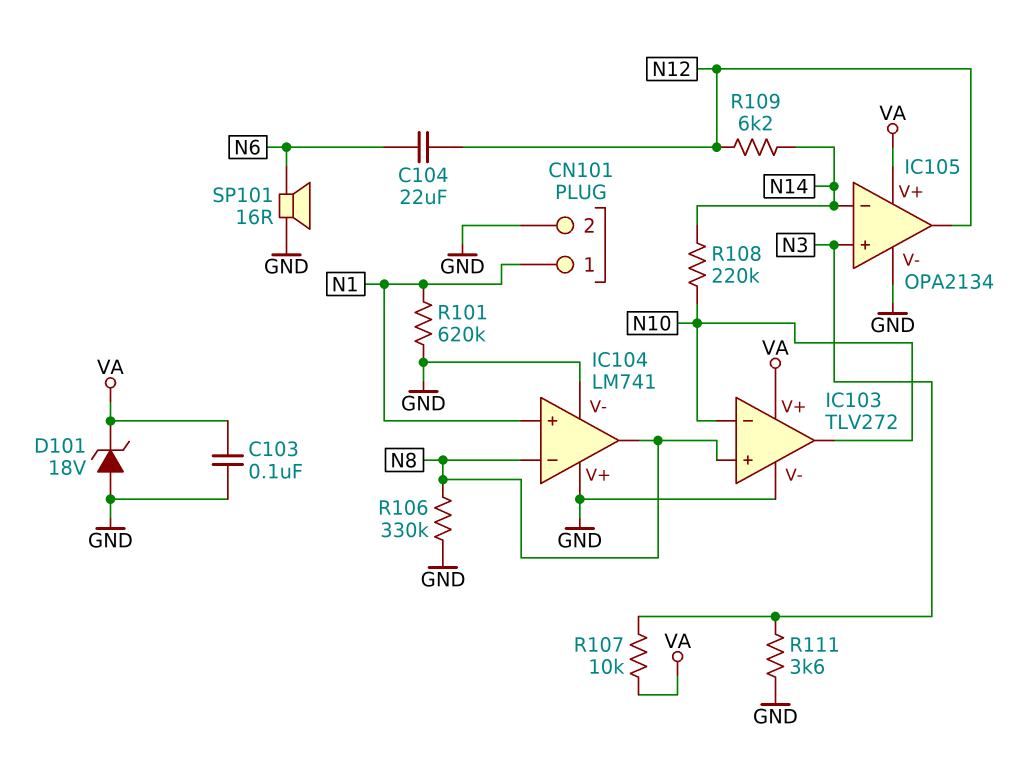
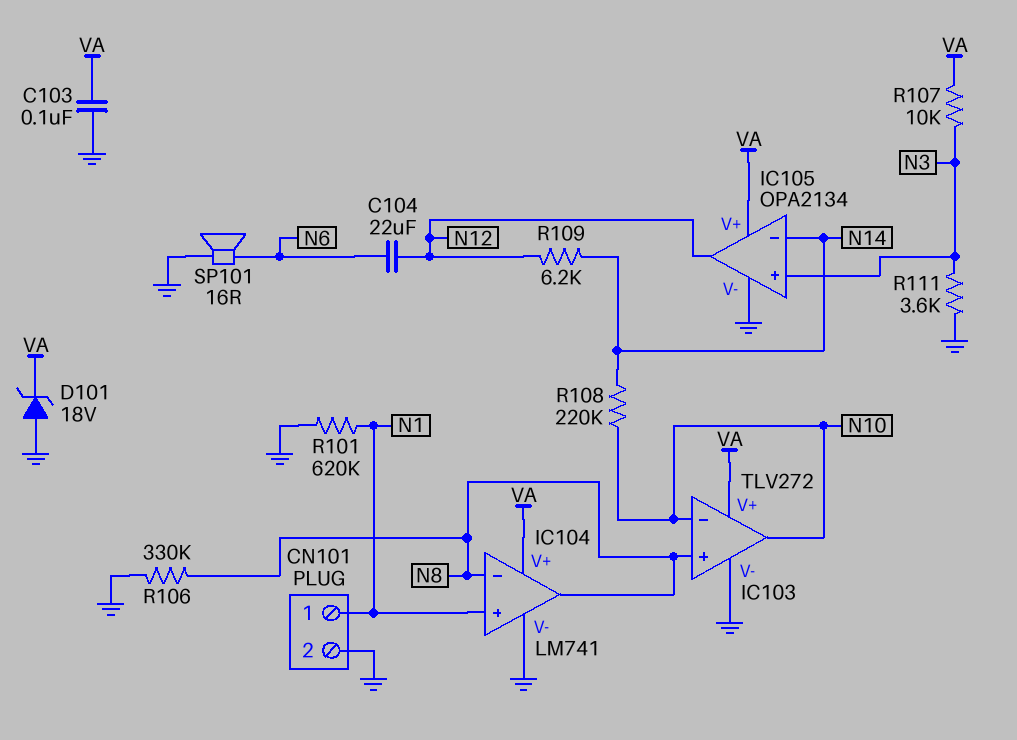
IC104 pin V+: GND -> VA

